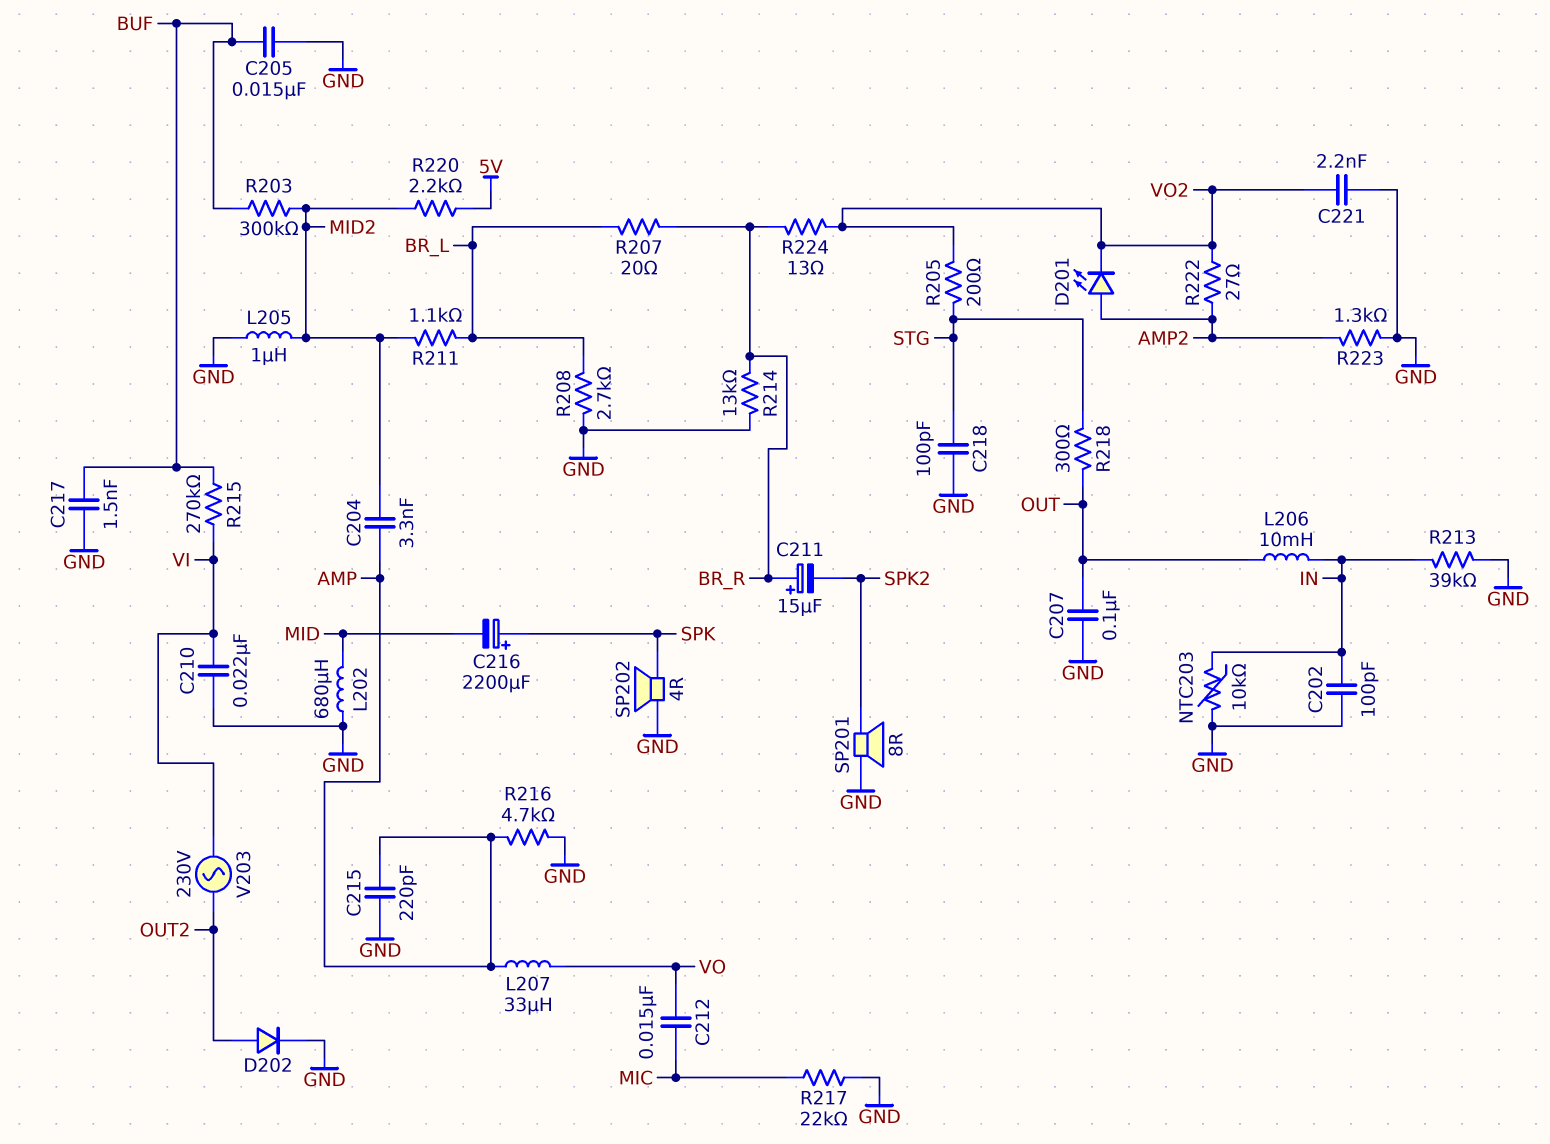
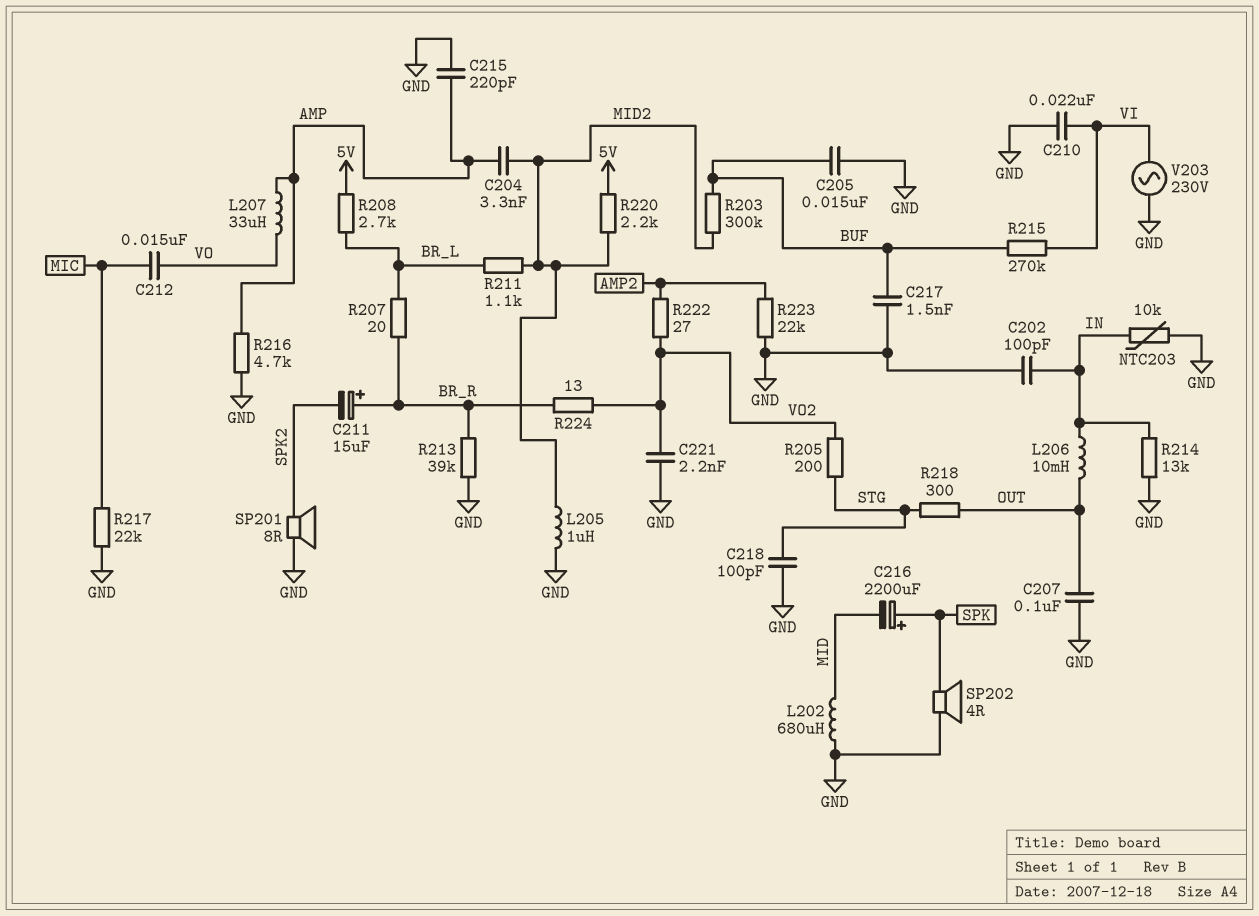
D201: LED (A AMP2, K VO2) -> none
D202: diode (A OUT2, K GND) -> none
R208: 2.7k (BR_L, GND) -> 2.7k (5V, BR_L)
R213: 39k (GND, IN) -> 39k (BR_R, GND)
R214: 13k (BR_R, GND) -> 13k (GND, IN)
R223: 1.3k (AMP2, GND) -> 22k (AMP2, GND)
V203: AC 230V (OUT2, VI) -> AC 230V (GND, VI)

